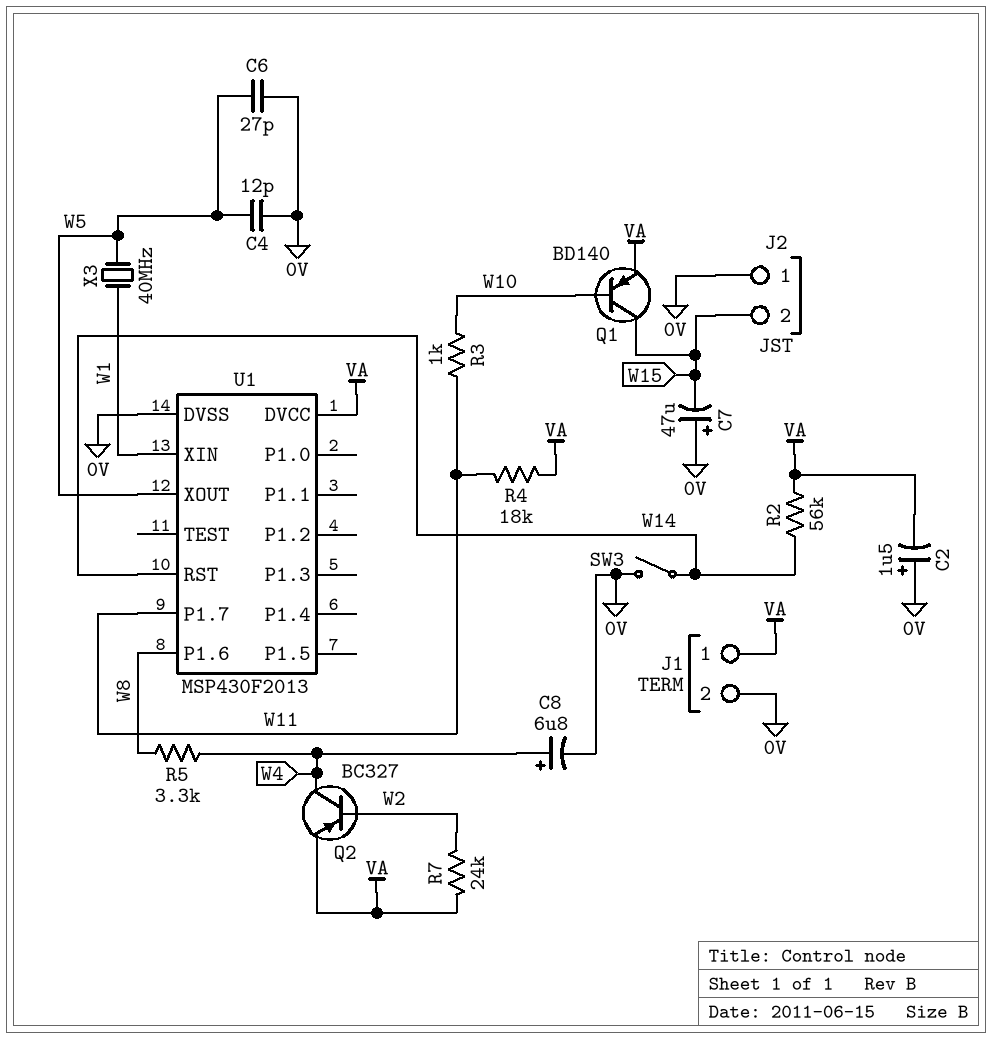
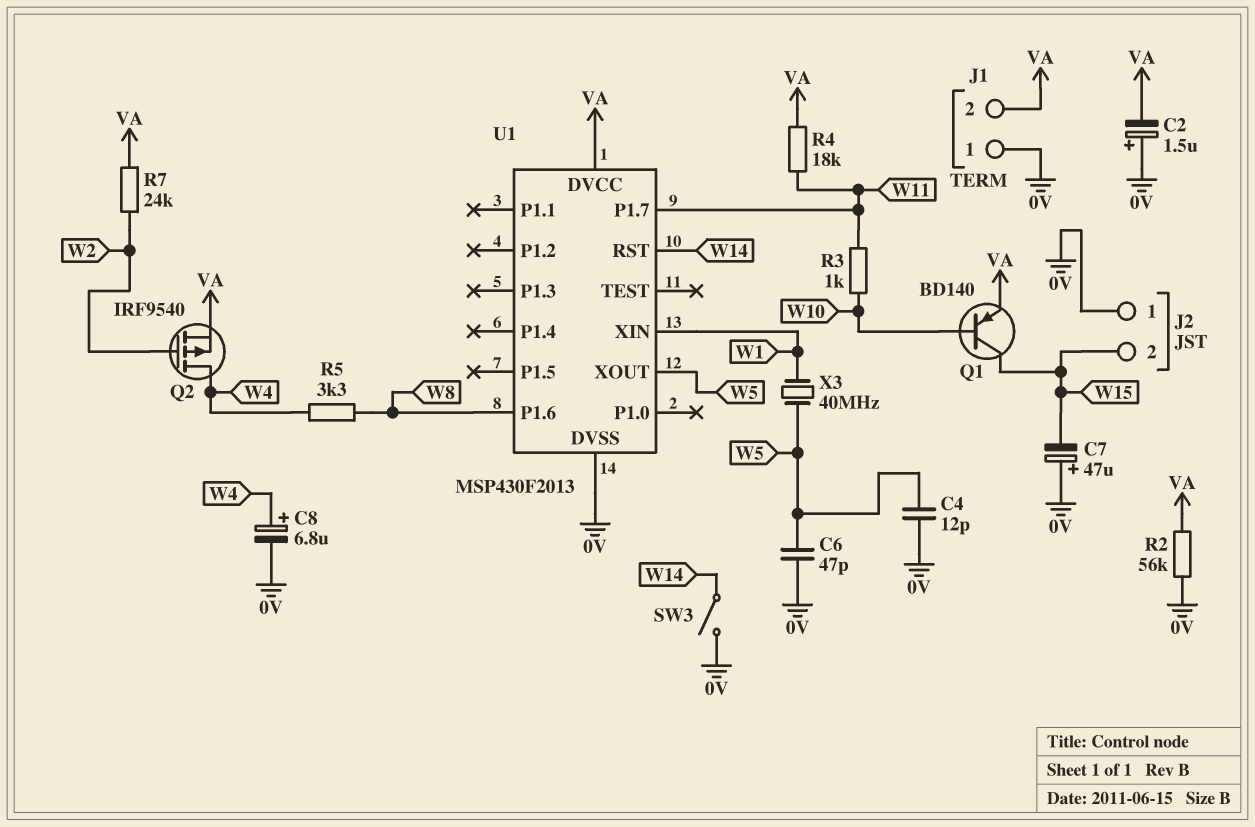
C6: 27pF (0V, W5) -> 47pF (0V, W5)
J1 pin 1: VA -> 0V
J1 pin 2: 0V -> VA
Q2: PNP BC327 (B W2, C W4, E VA) -> PMOS IRF9540 (G W2, D W4, S VA)
R2: 56k (VA, W14) -> 56k (0V, VA)

